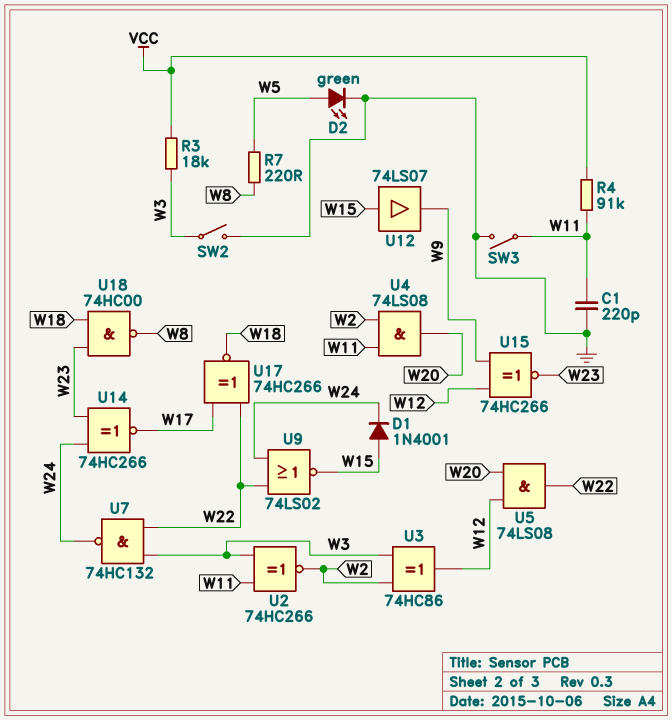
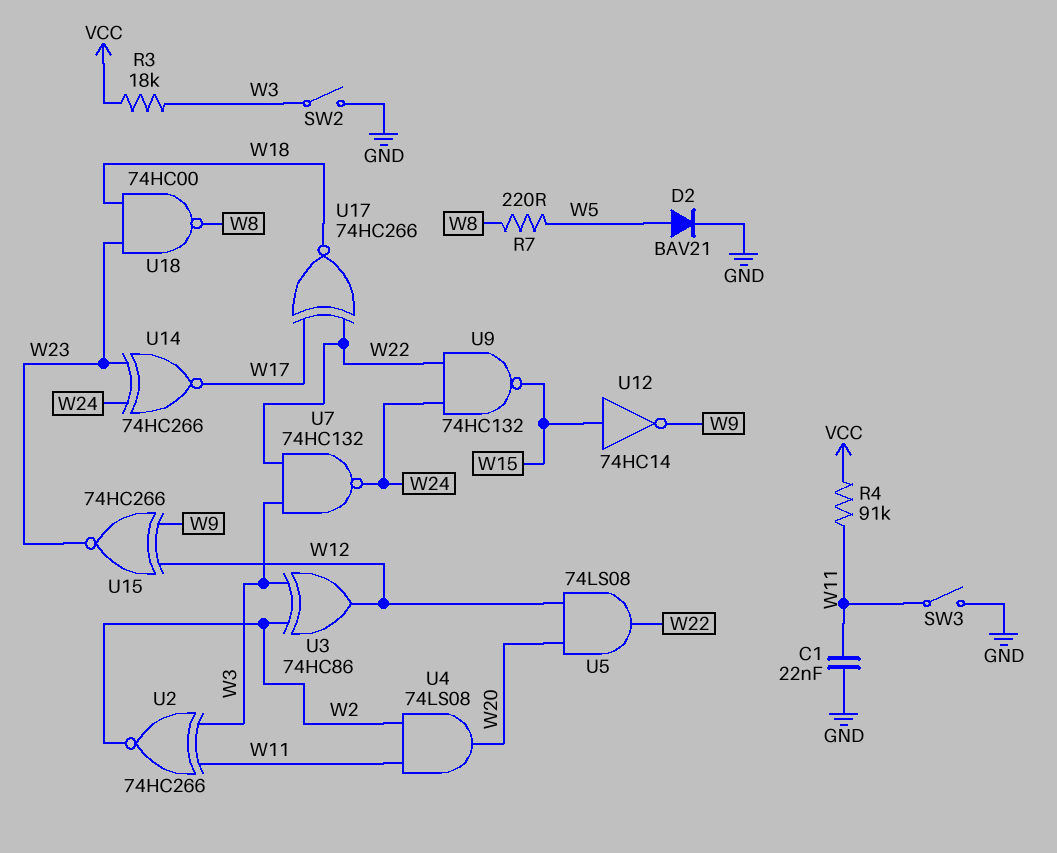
C1: 220pF (GND, W11) -> 22nF (GND, W11)
D1: diode 1N4001 (A W15, K W24) -> none
D2: LED green (A W5, K GND) -> diode BAV21 (A W5, K GND)
U9: NOR 74LS02 (in W22, in W24, out W15) -> NAND 74HC132 (in W22, in W24, out W15)
U12: buffer 74LS07 (in W15, out W9) -> NOT 74HC14 (in W15, out W9)

